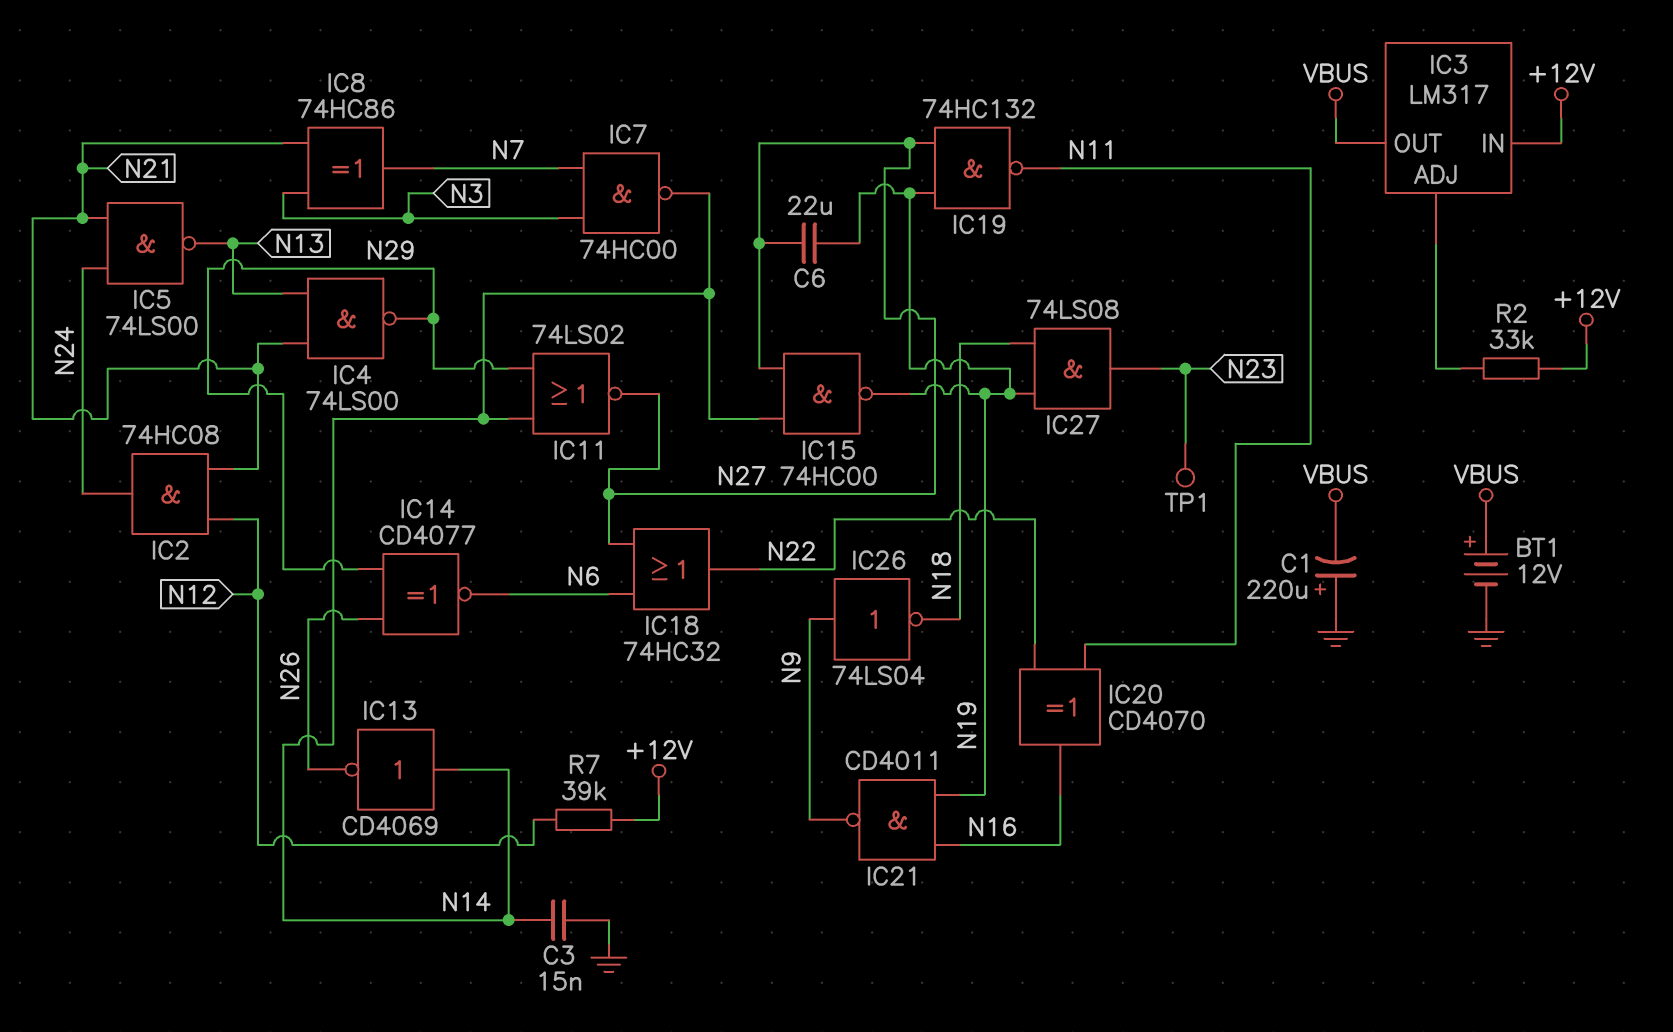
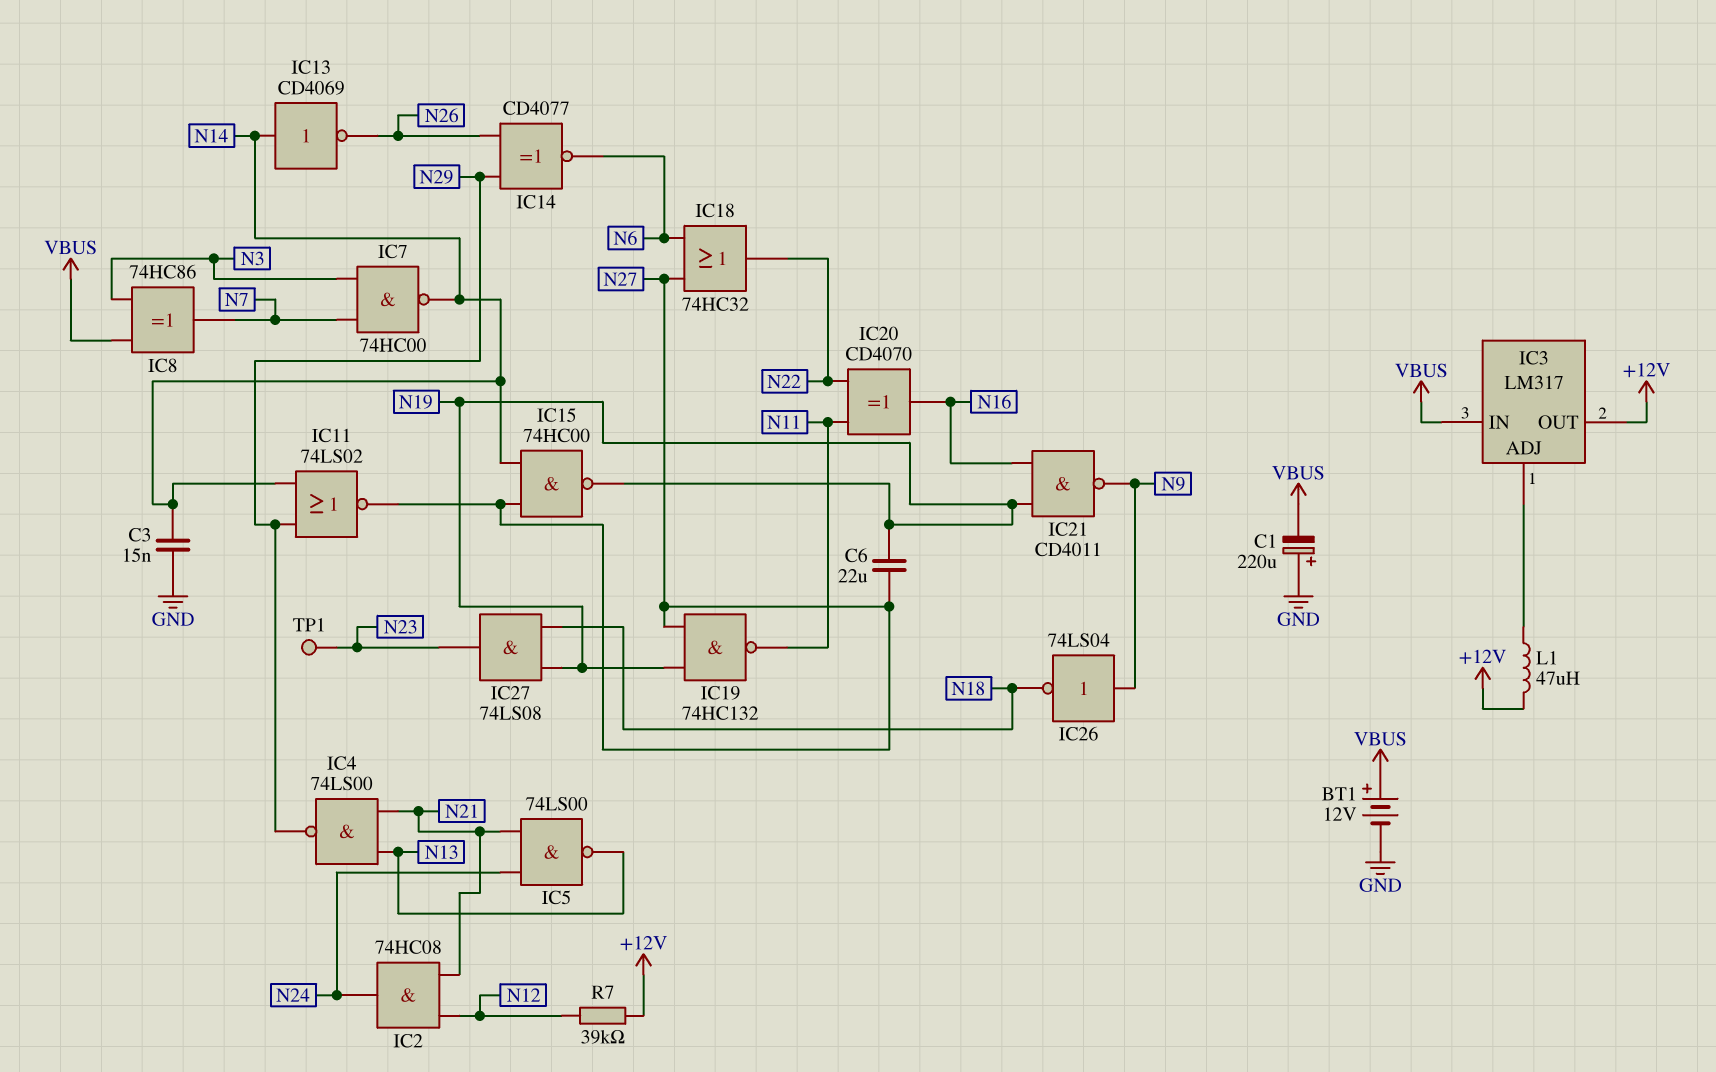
IC3 pin IN: +12V -> VBUS
IC3 pin OUT: VBUS -> +12V
IC8: XOR 74HC86 (in N3, in N21, out N7) -> XOR 74HC86 (in N3, in VBUS, out N7)
L1: none -> 47uH (+12V, IC3/ADJ)
R2: 33k (+12V, IC3/ADJ) -> none

